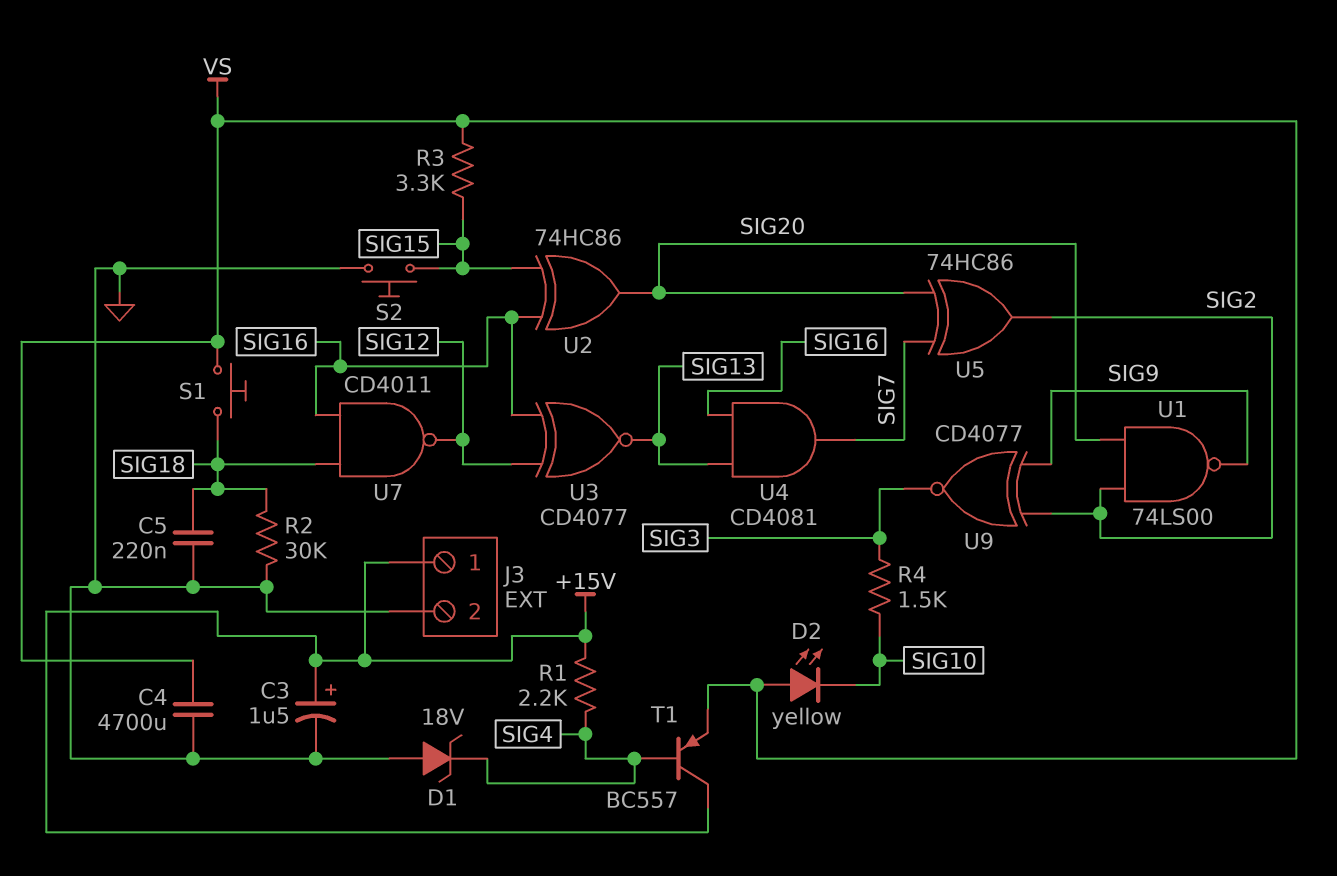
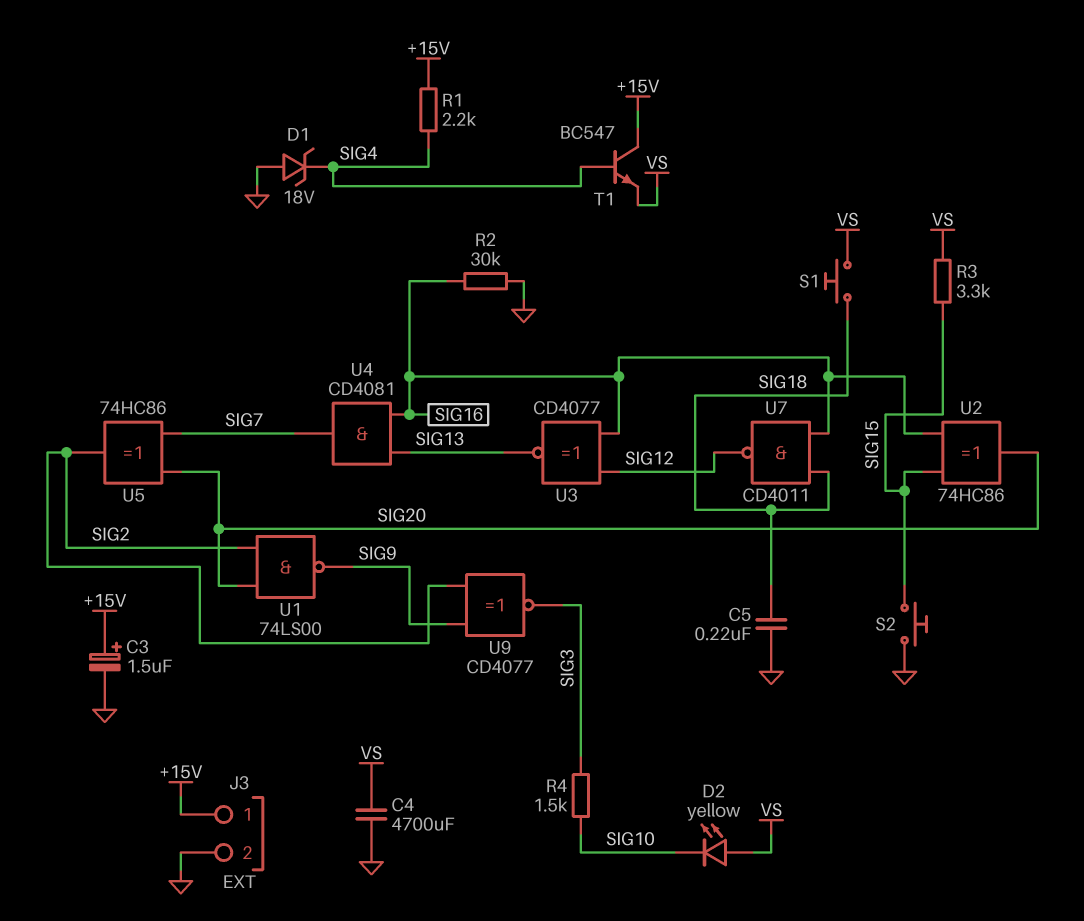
R2: 30k (GND, SIG18) -> 30k (GND, SIG16)
T1: PNP BC557 (B SIG4, C +15V, E VS) -> NPN BC547 (B SIG4, C +15V, E VS)

